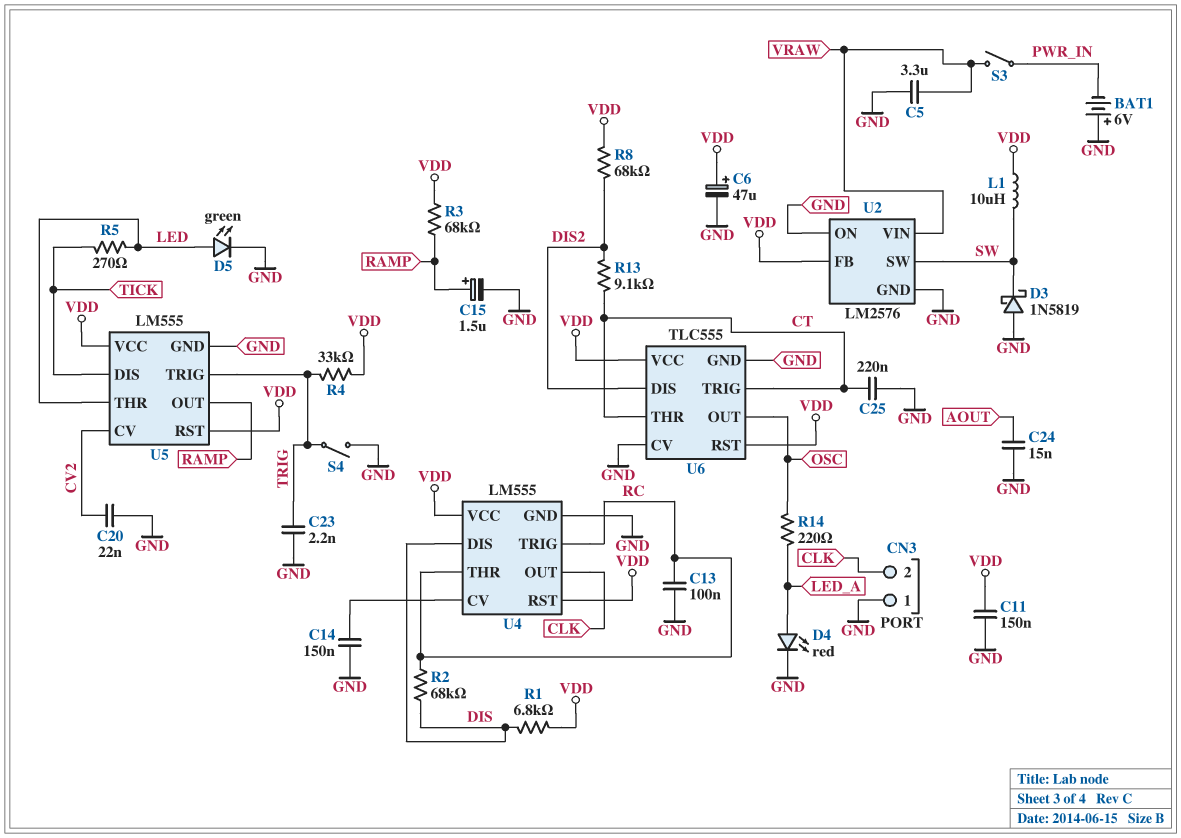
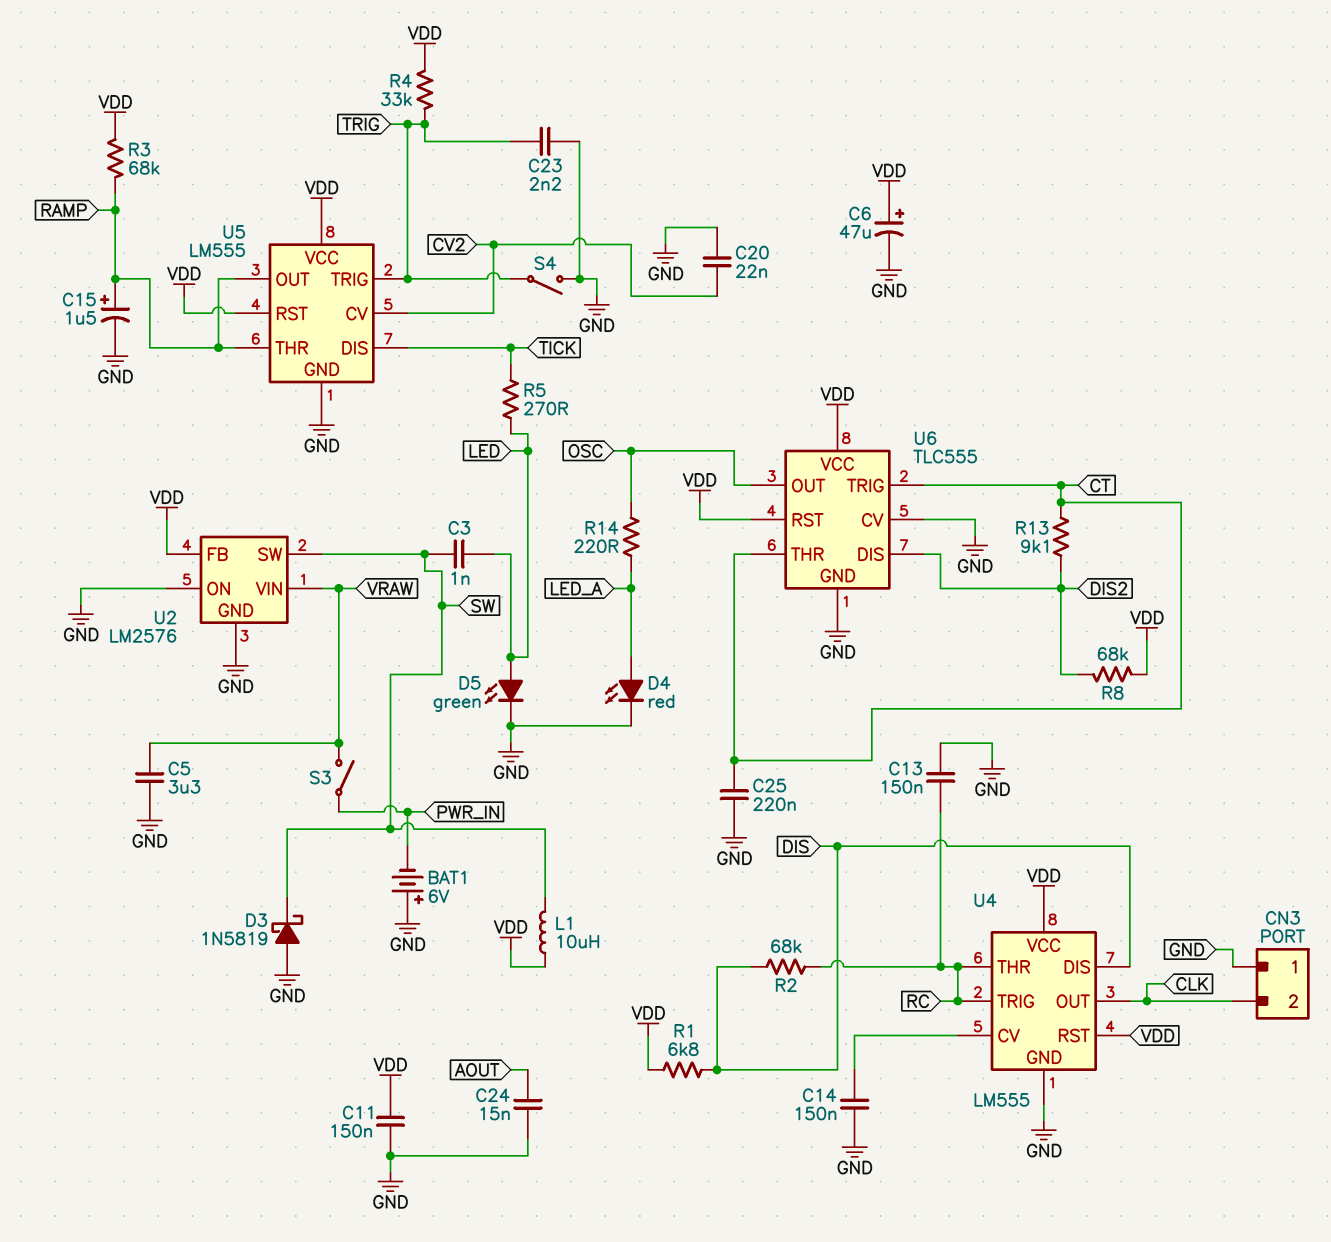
C3: none -> 1nF (LED, SW)
C13: 100nF (GND, RC) -> 150nF (GND, RC)
U5 pin THR: LED -> RAMP

